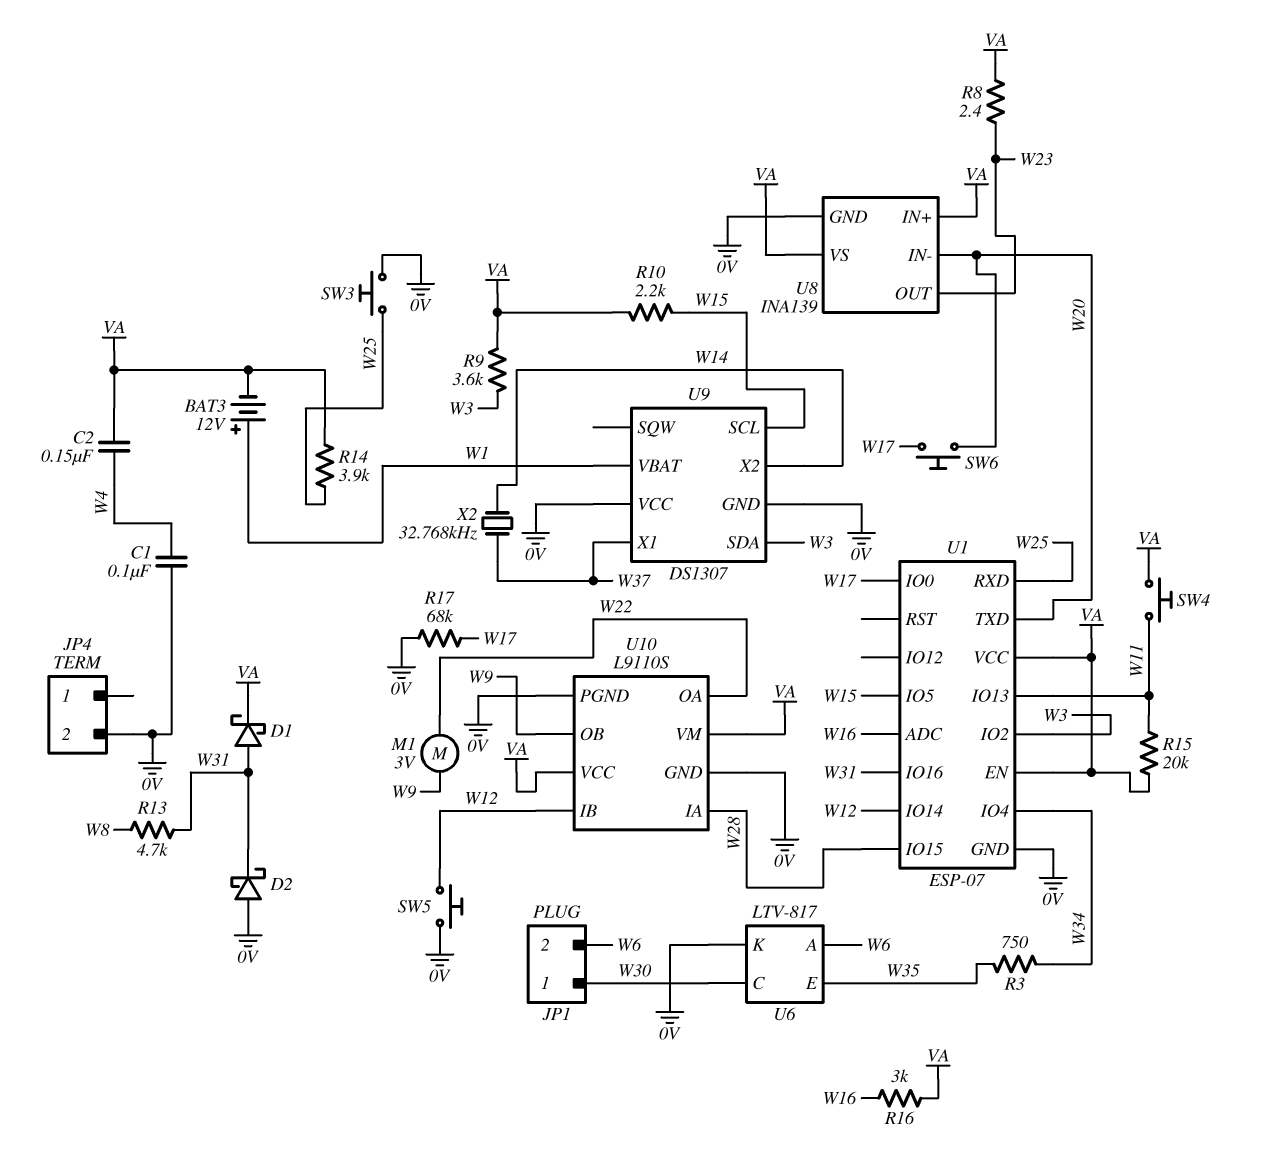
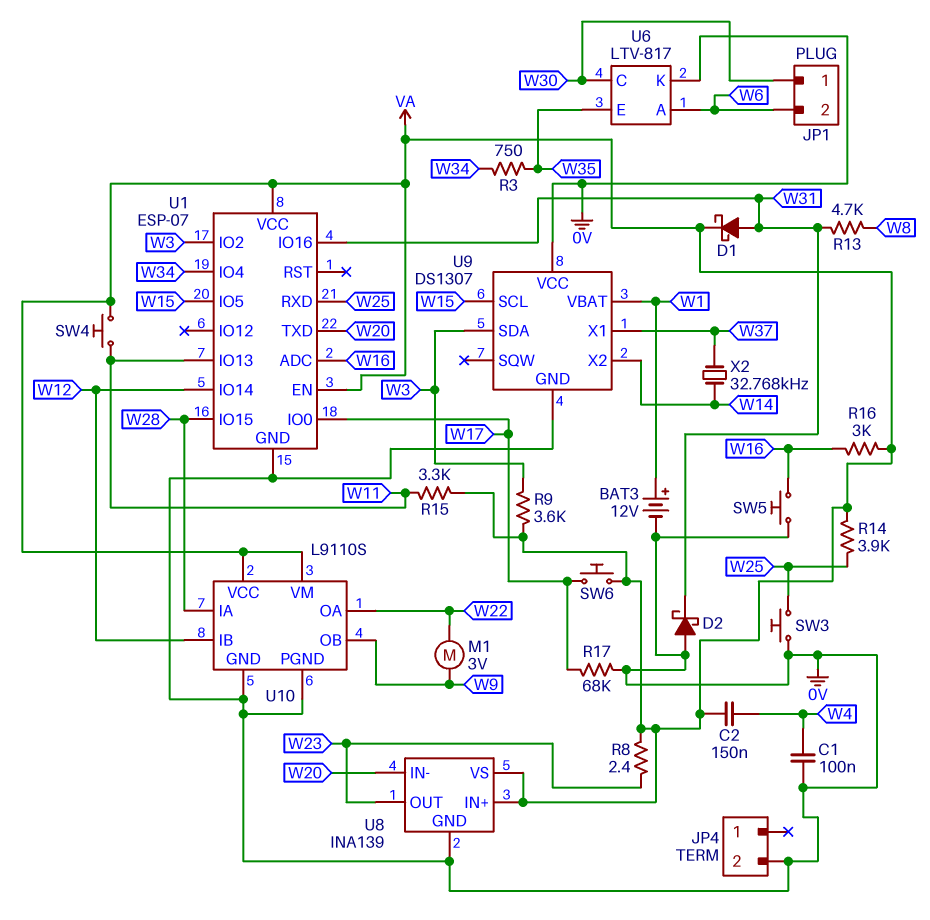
BAT3: 12V (plus W1, minus VA) -> 12V (plus W1, minus 0V)
R10: 2.2k (VA, W15) -> none
R15: 20k (VA, W11) -> 3.3k (VA, W11)
SW5: button (0V, W12) -> button (0V, W16)
SW6: button (W17, W20) -> button (VA, W17)

